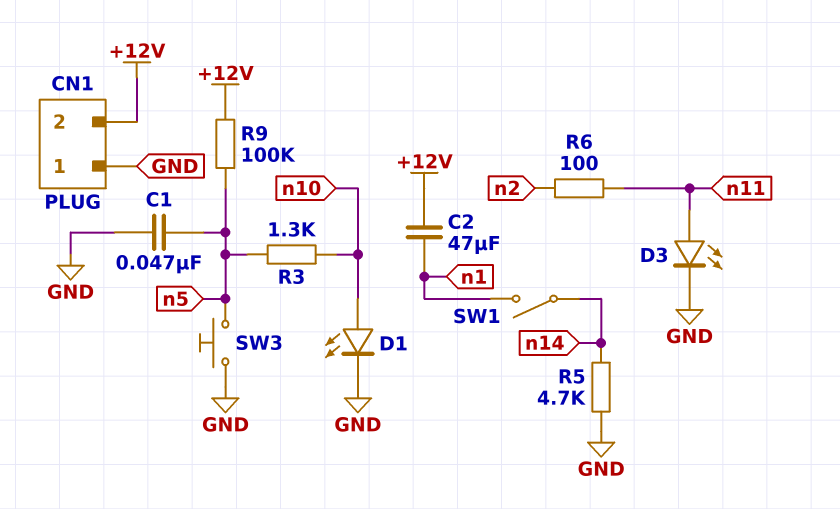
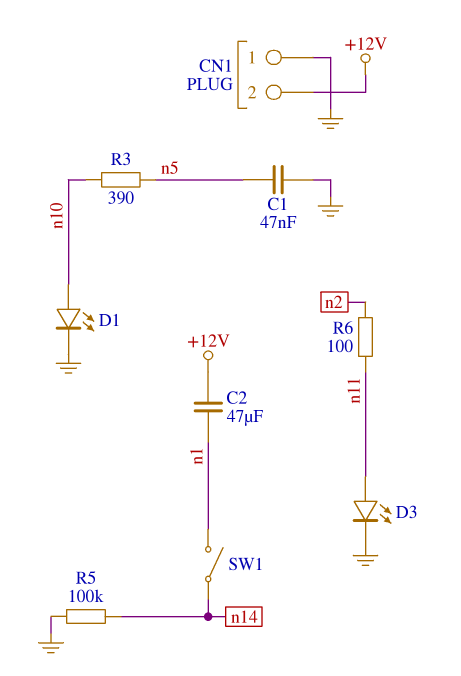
R3: 1.3k (n5, n10) -> 390 (n5, n10)
R5: 4.7k (GND, n14) -> 100k (GND, n14)
R9: 100k (+12V, n5) -> none
SW3: button (GND, n5) -> none

